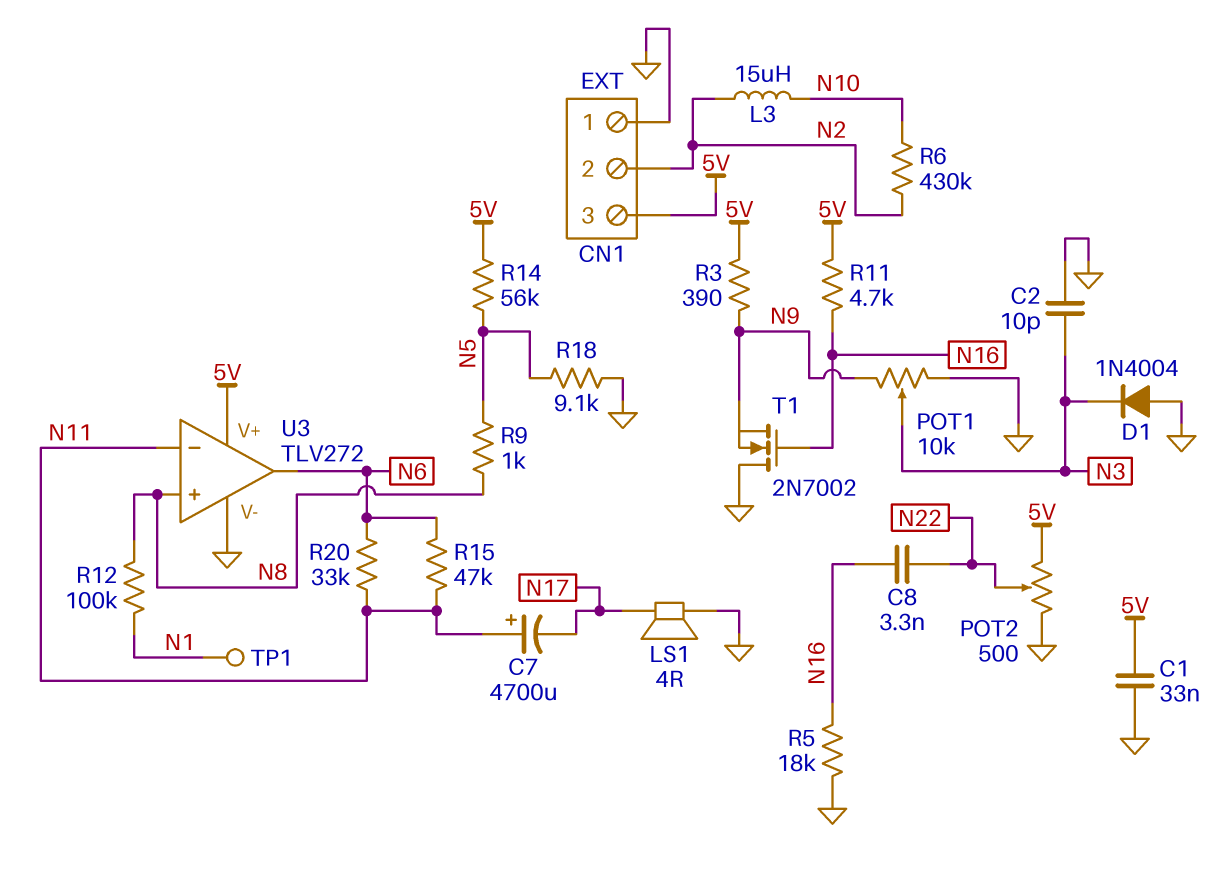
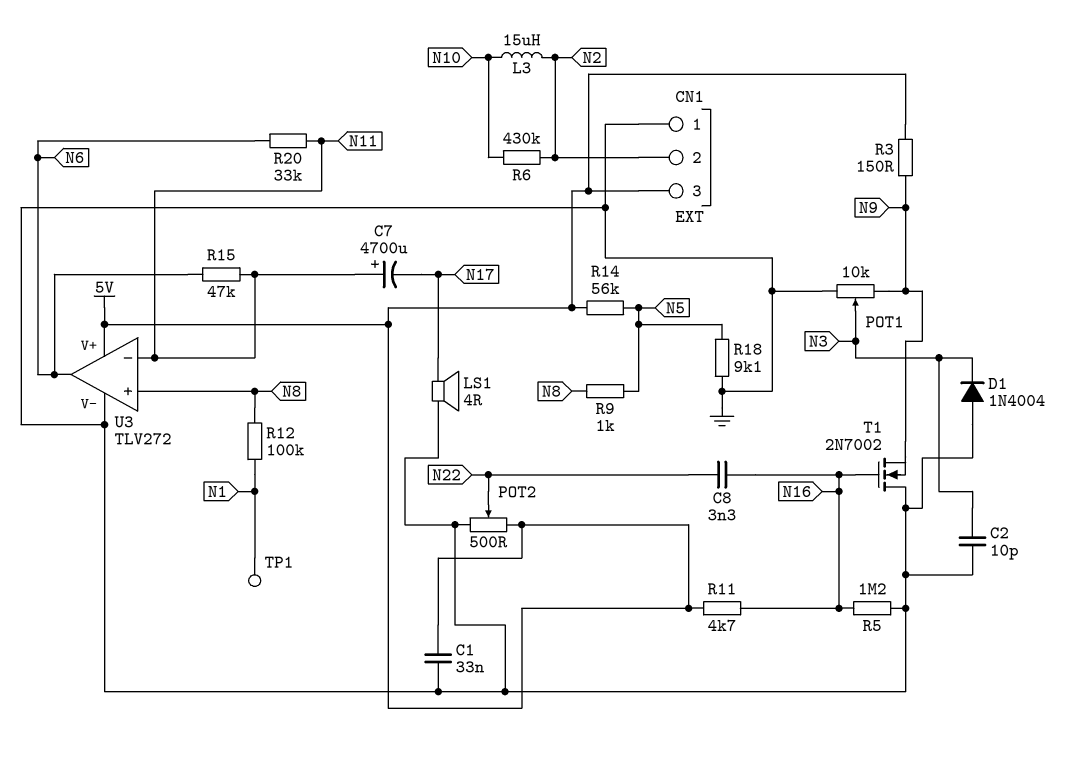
R3: 390 (5V, N9) -> 150 (5V, N9)
R5: 18k (GND, N16) -> 1.2M (GND, N16)

